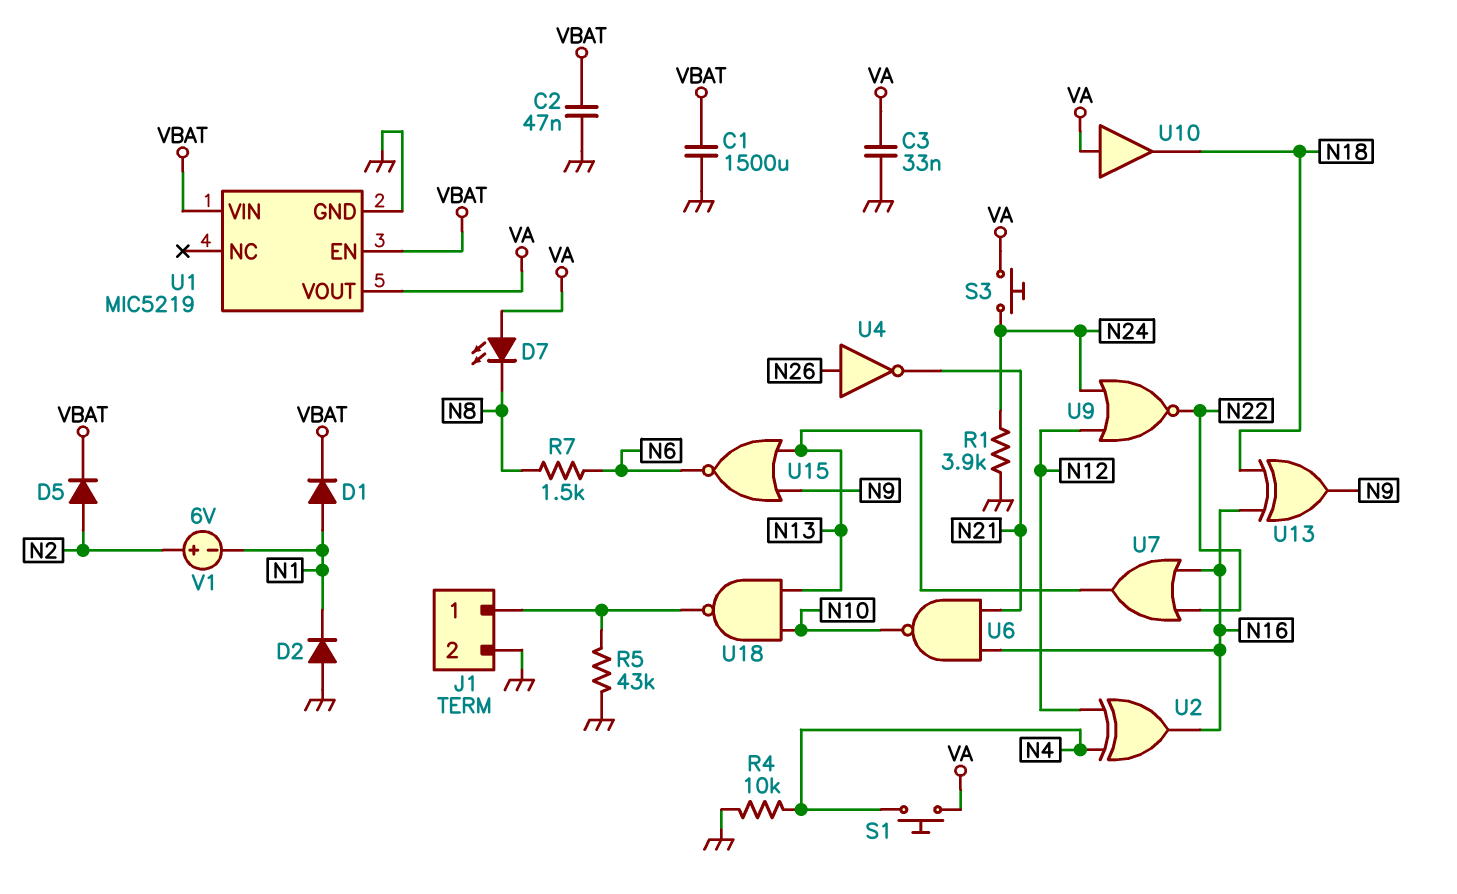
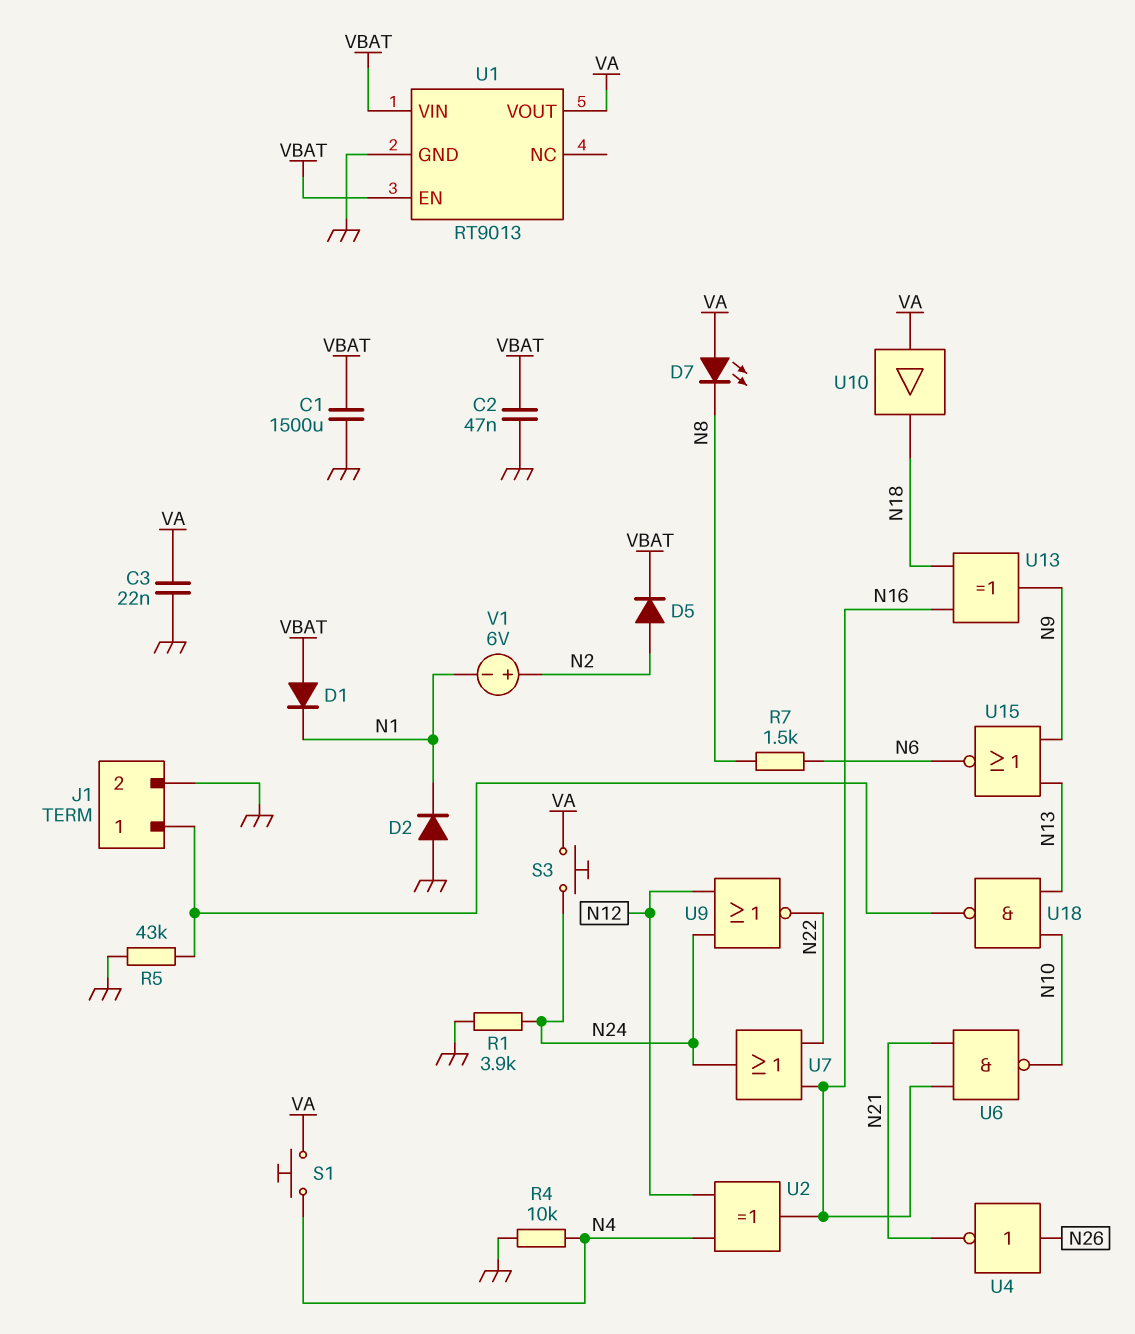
C3: 33nF (GND, VA) -> 22nF (GND, VA)
D1: diode (A N1, K VBAT) -> diode (A VBAT, K N1)
U1: MIC5219 -> RT9013
U7: OR (in N16, in N22, out N13) -> OR (in N16, in N22, out N24)

